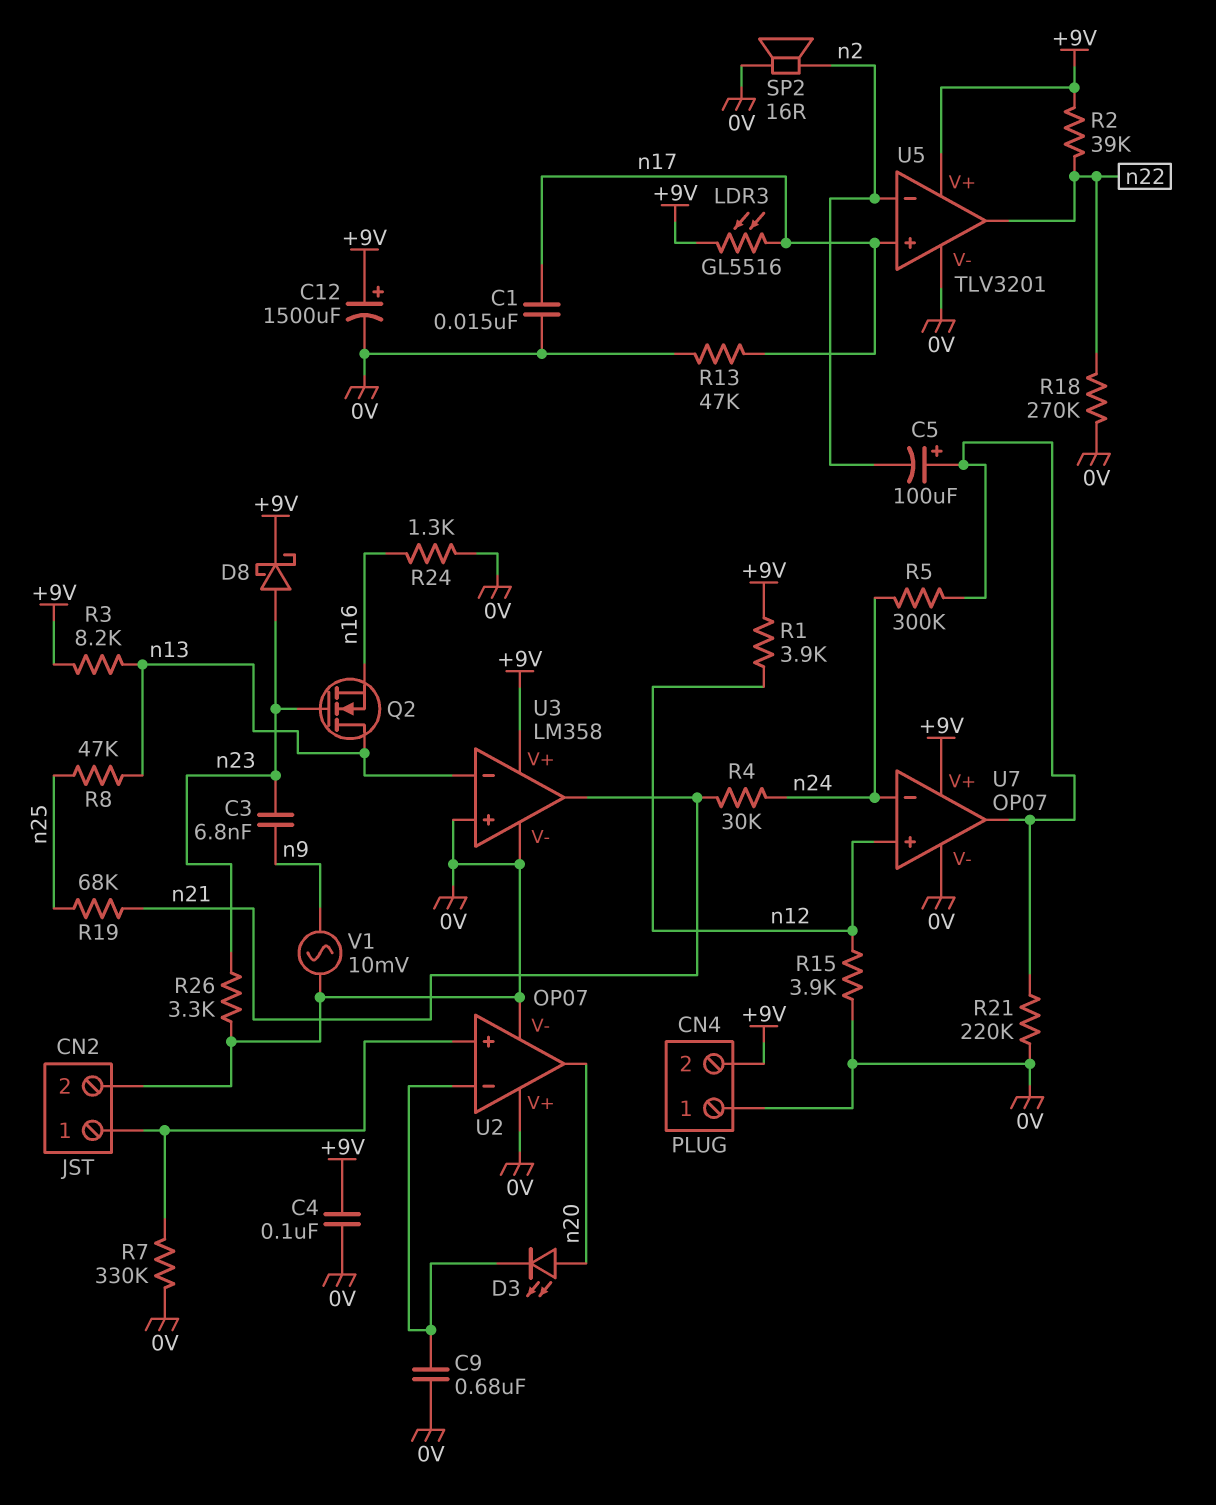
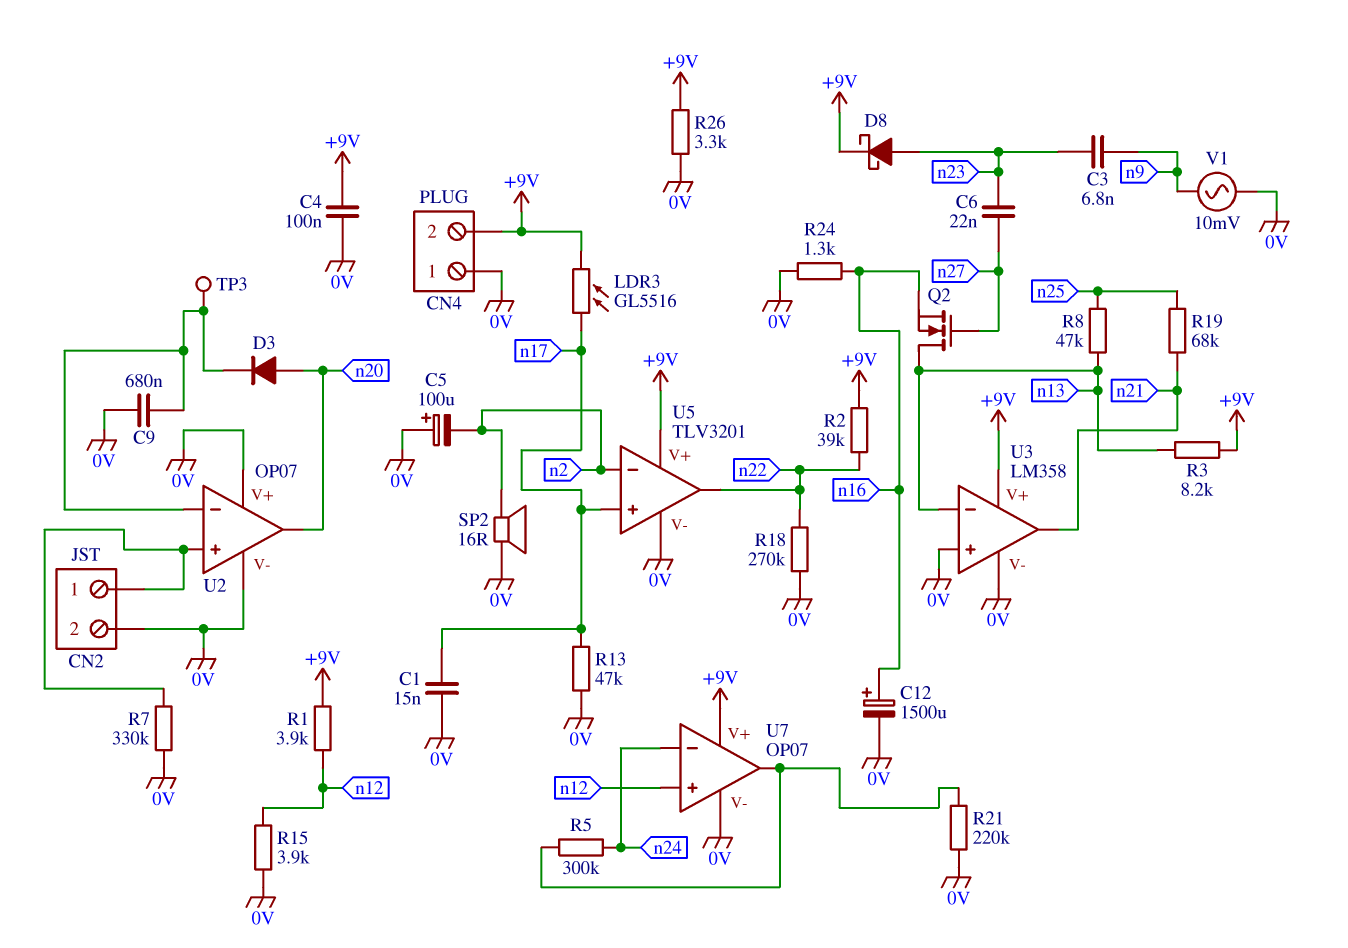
C5: 100uF (plus U7/out, minus n2) -> 100uF (plus 0V, minus n2)
C6: none -> 22nF (n23, n27)
C12: 1500uF (plus +9V, minus 0V) -> 1500uF (plus n16, minus 0V)
D3: LED (A n20, K U2/in-) -> diode (A n20, K U2/in-)
Q2: NMOS (G n23, D n13, S n16) -> NMOS (G n27, D n13, S n16)
R4: 30k (n21, n24) -> none
R26: 3.3k (0V, n23) -> 3.3k (+9V, 0V)
TP3: none -> test point (U2/in-)

